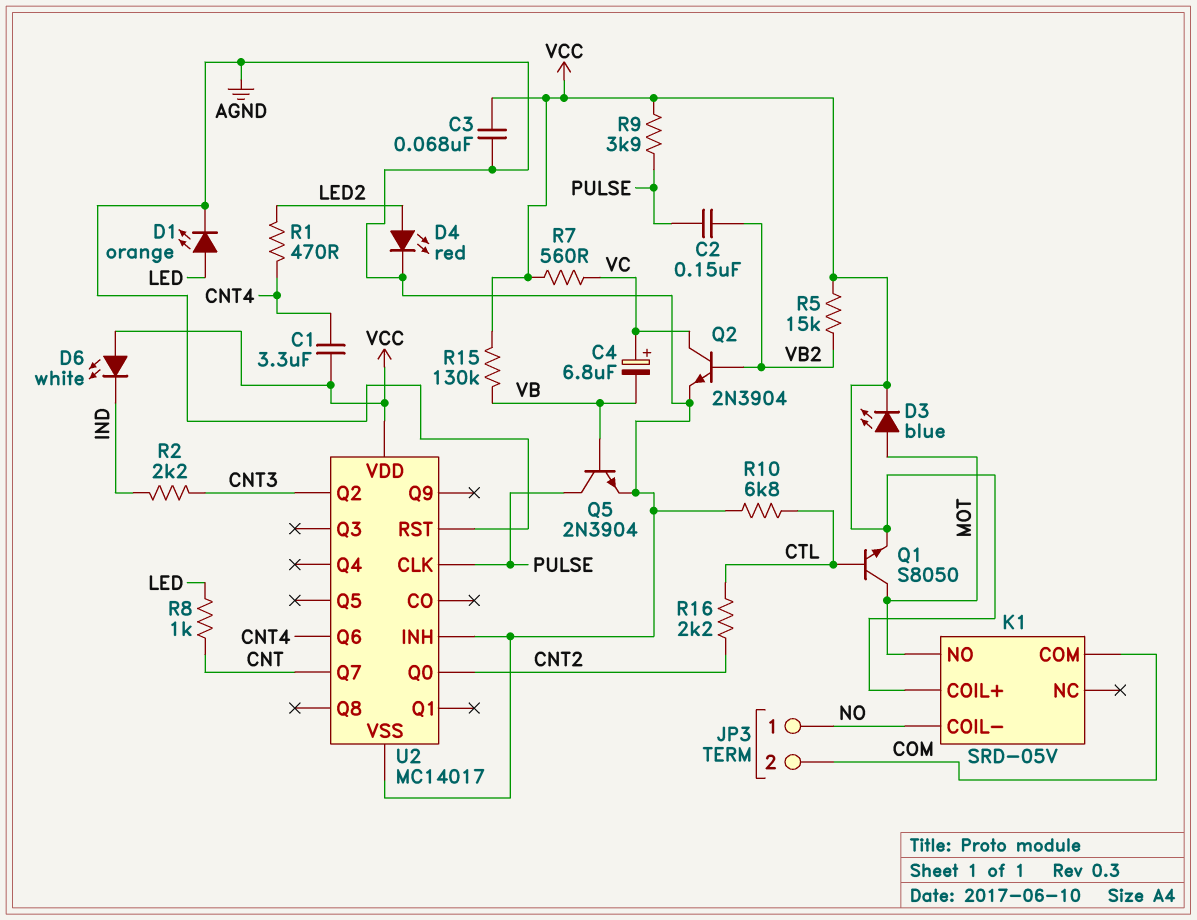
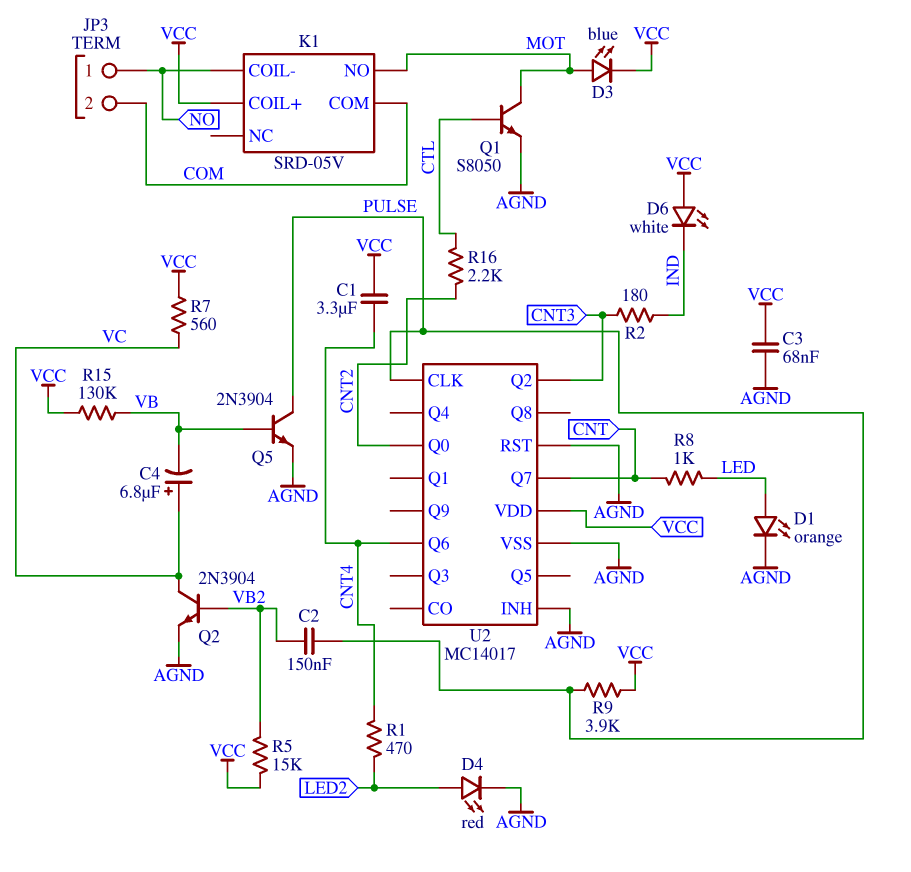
Q1: NPN S8050 (B CTL, C MOT, E VCC) -> NPN S8050 (B CTL, C MOT, E AGND)
R2: 2.2k (CNT3, IND) -> 180 (CNT3, IND)
R10: 6.8k (AGND, CTL) -> none

